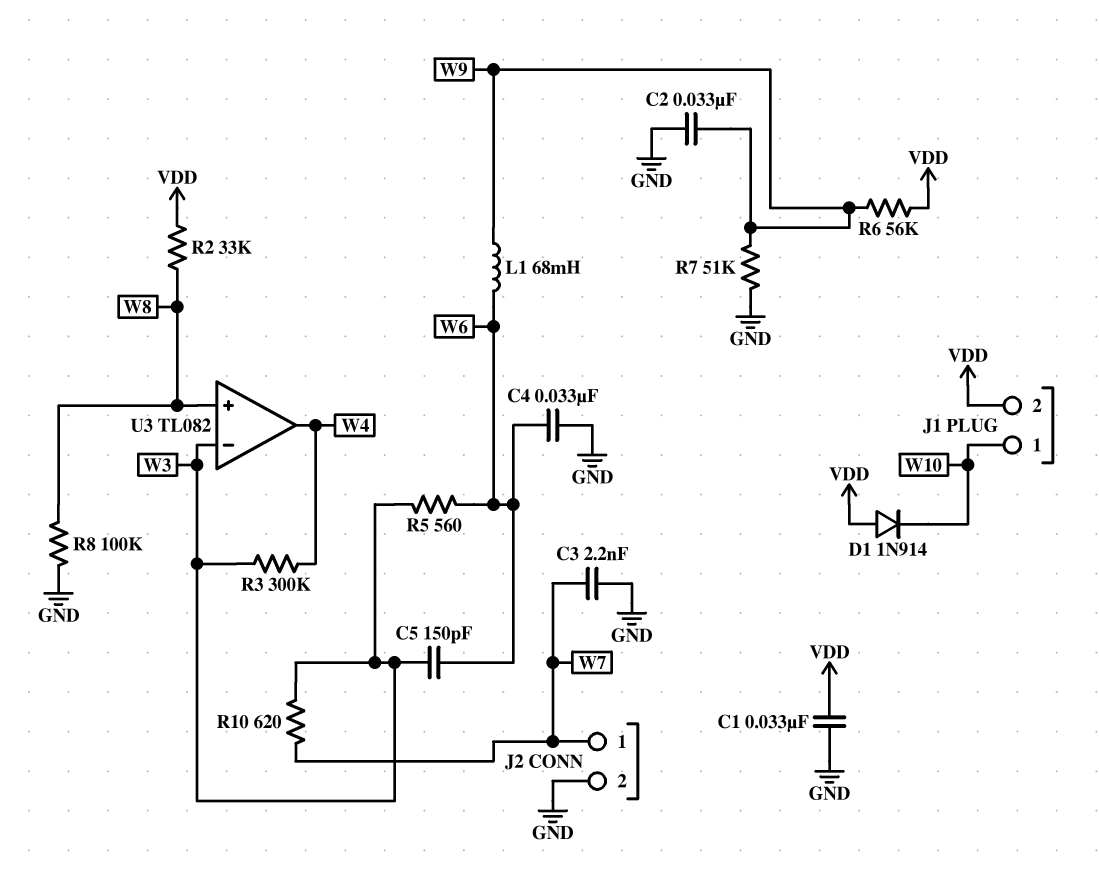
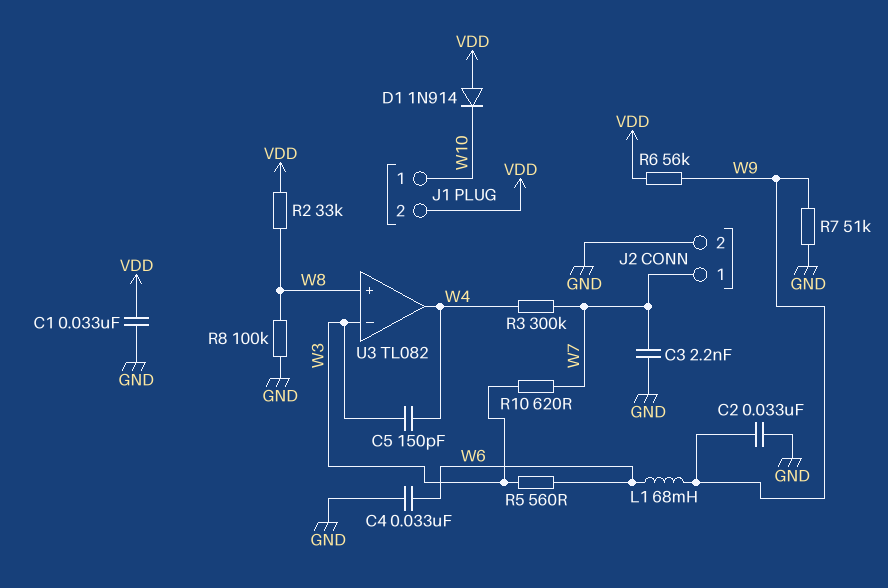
C5: 150pF (W3, W6) -> 150pF (W3, W4)
R3: 300k (W3, W4) -> 300k (W4, W7)

